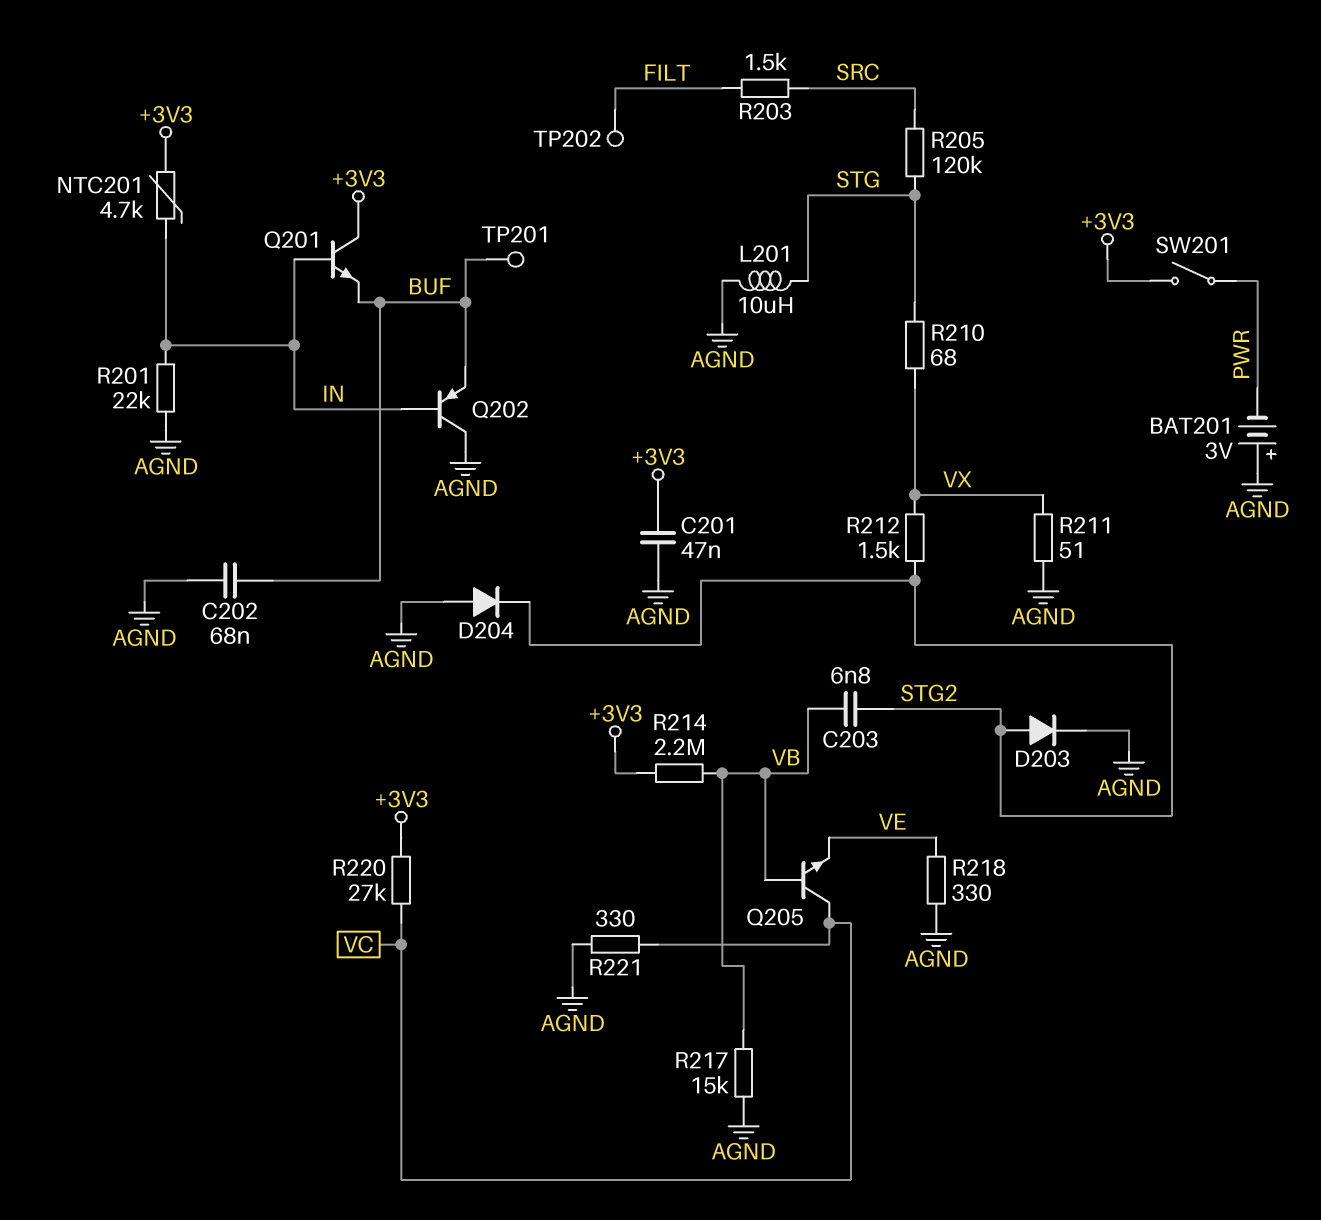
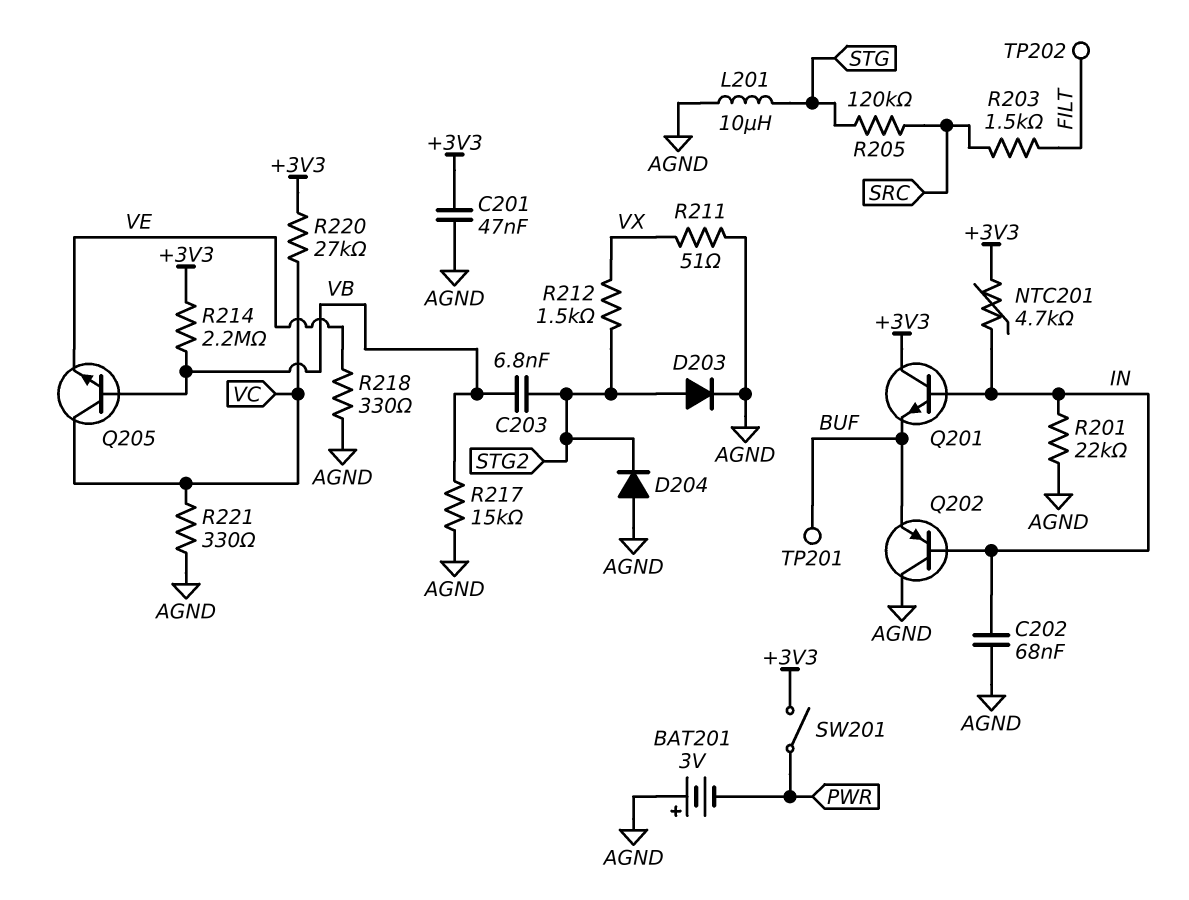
C202: 68nF (AGND, BUF) -> 68nF (AGND, IN)
R210: 68 (STG, VX) -> none

